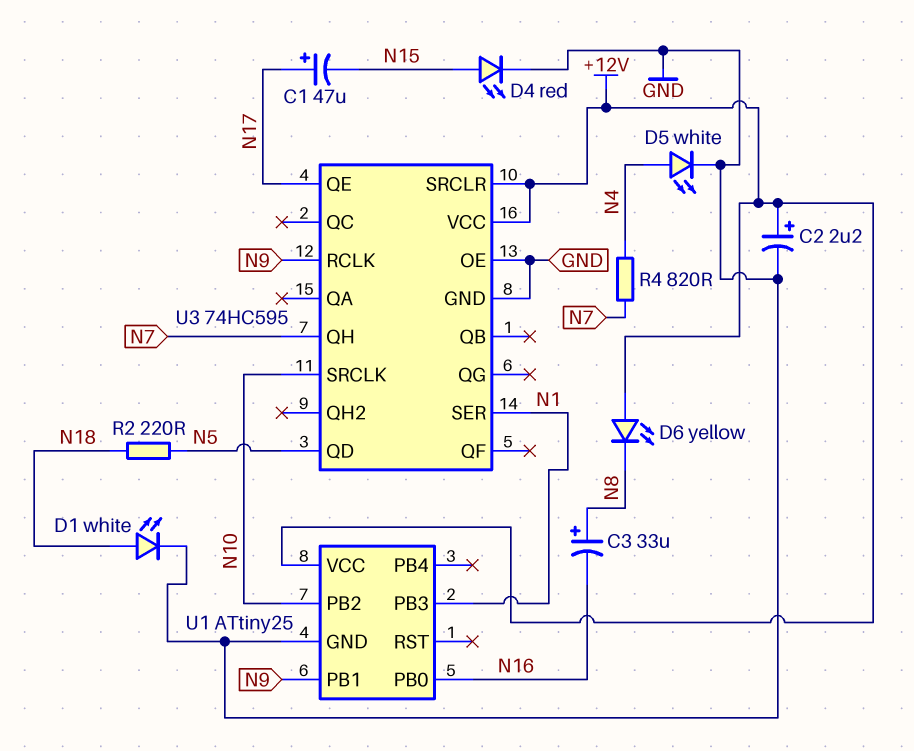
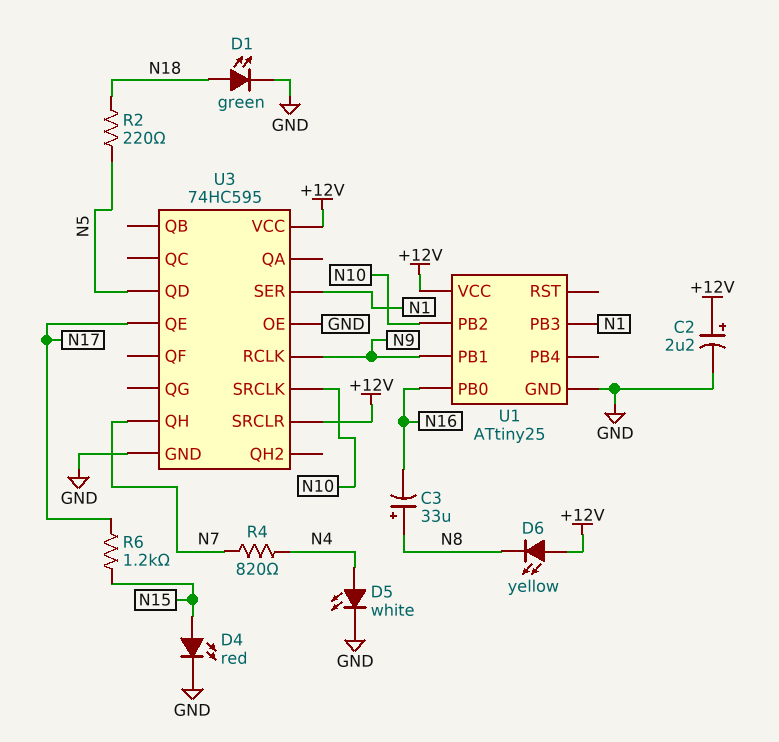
C1: 47uF (plus N17, minus N15) -> none
D1: LED white (A N18, K GND) -> LED green (A N18, K GND)
R6: none -> 1.2k (N15, N17)

